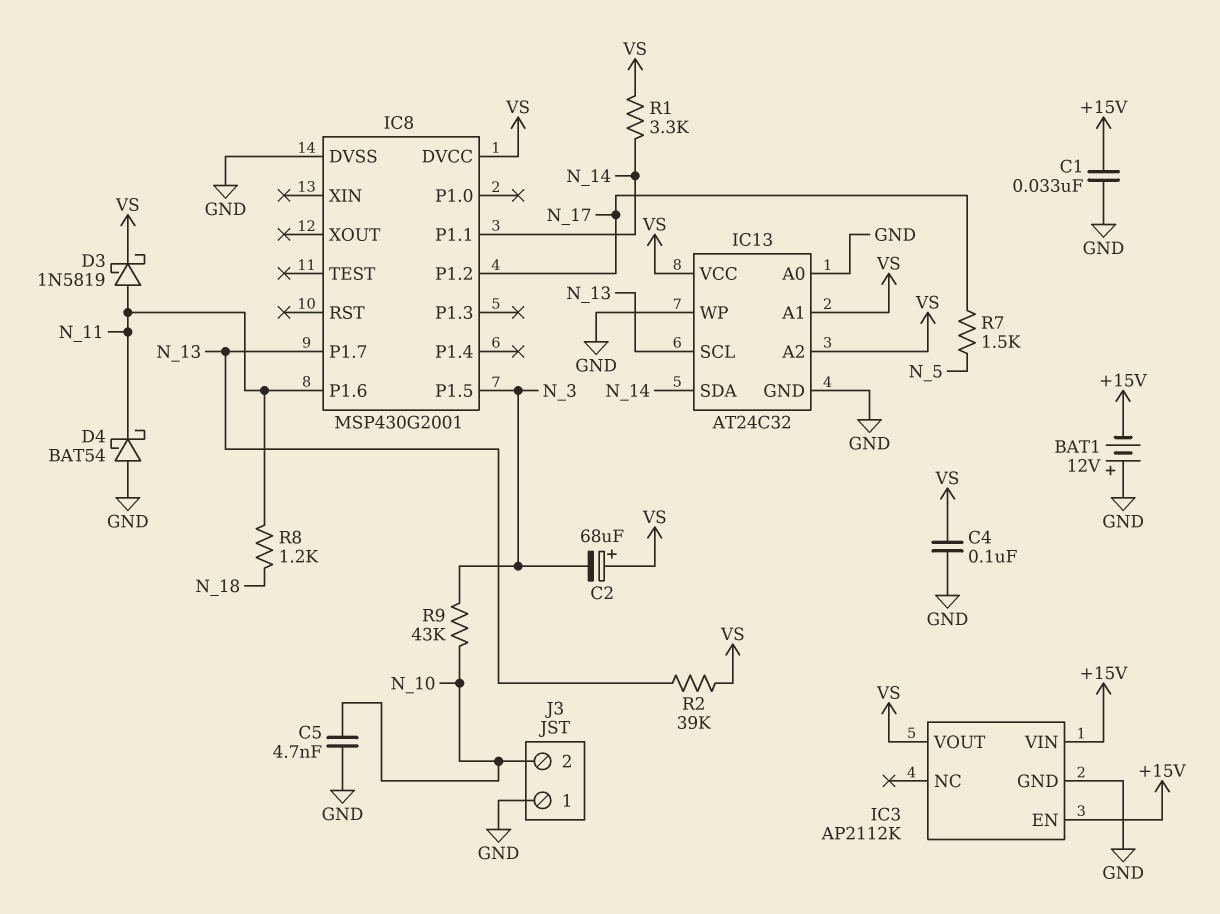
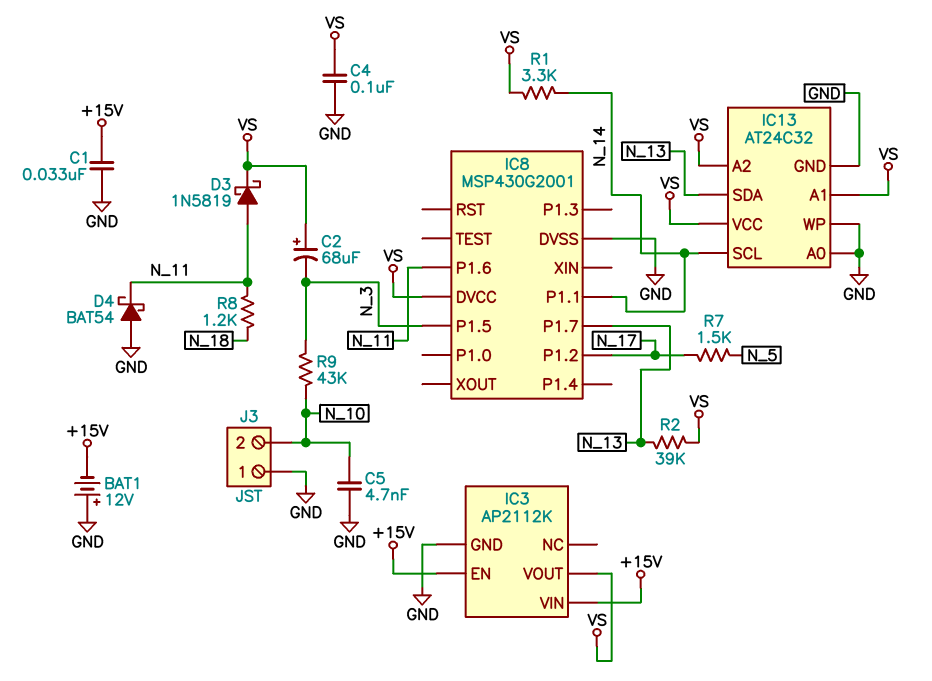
IC13 pin SCL: N_13 -> N_14
IC13 pin SDA: N_14 -> N_13

